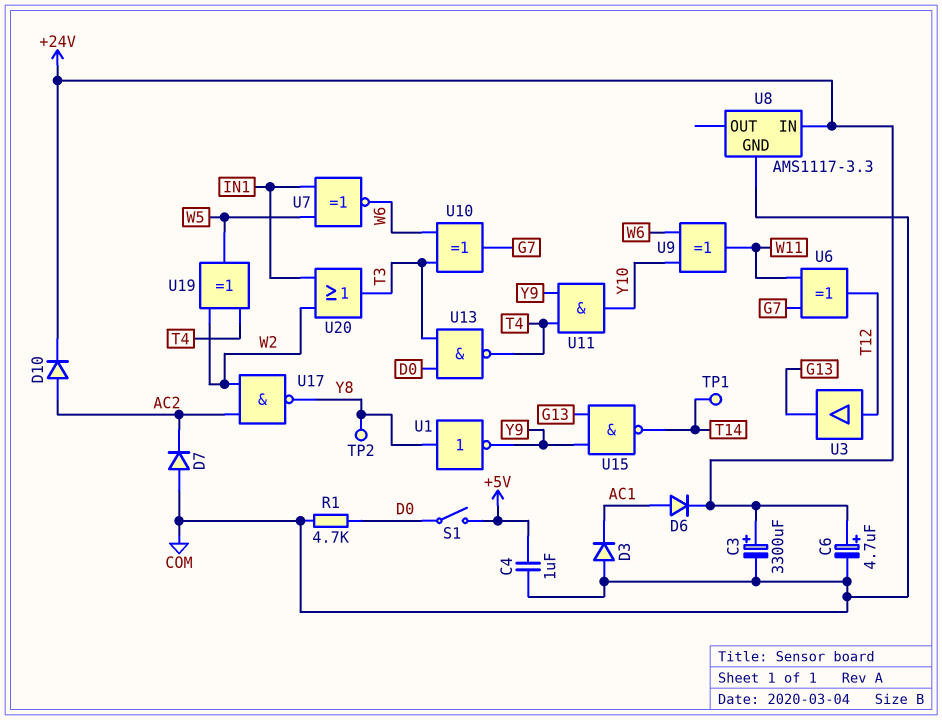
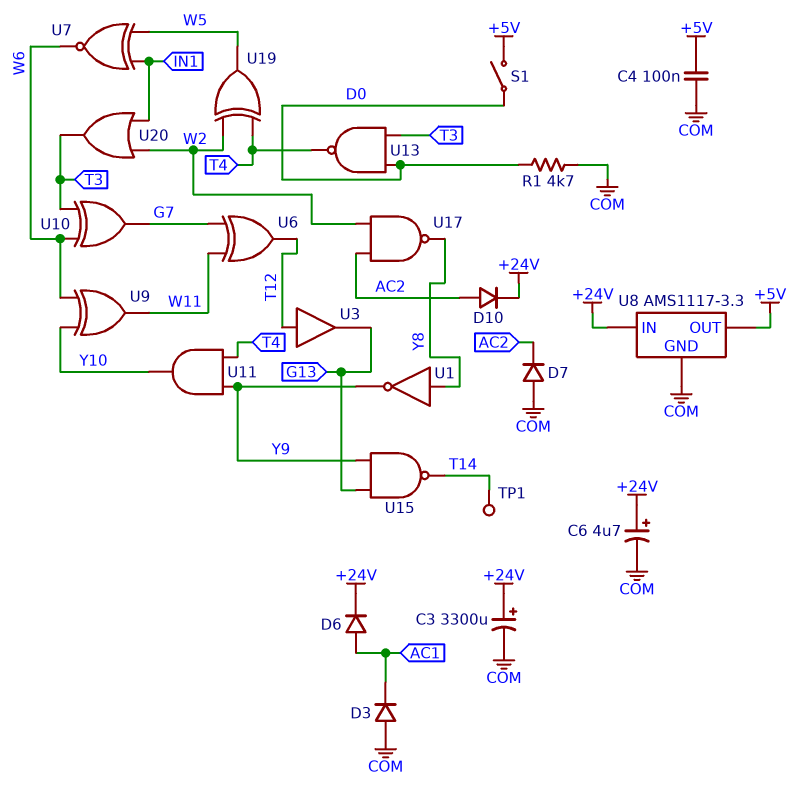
C4: 1uF (+5V, COM) -> 100nF (+5V, COM)
TP2: test point (Y8) -> none
U8 pin OUT: none -> +5V

